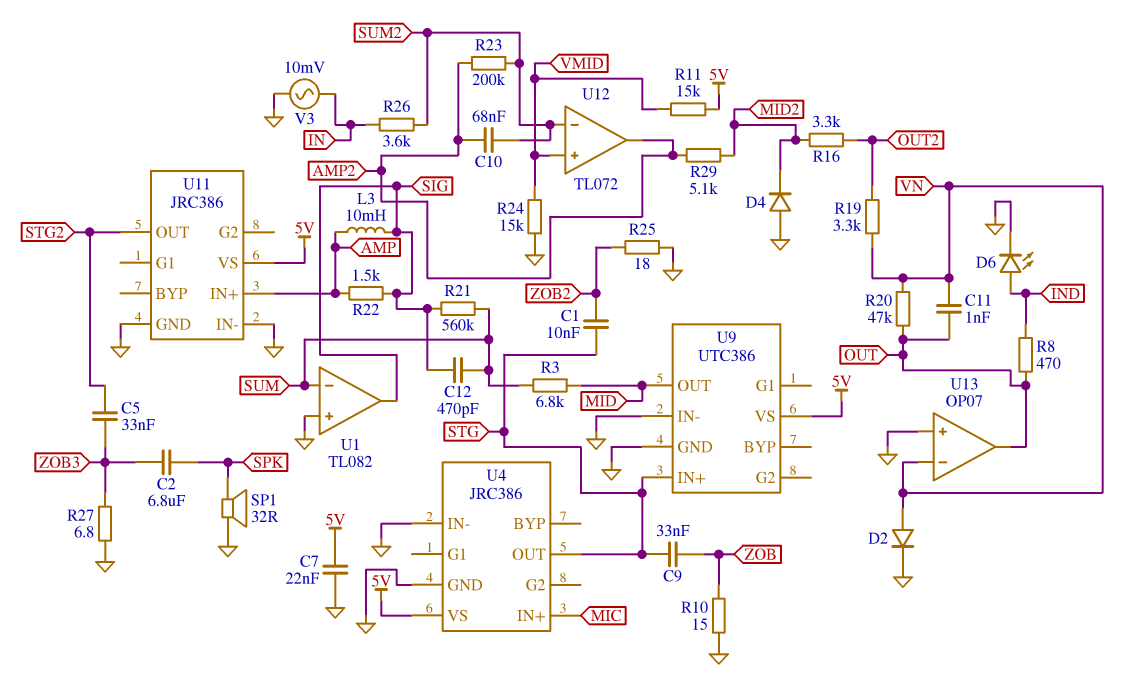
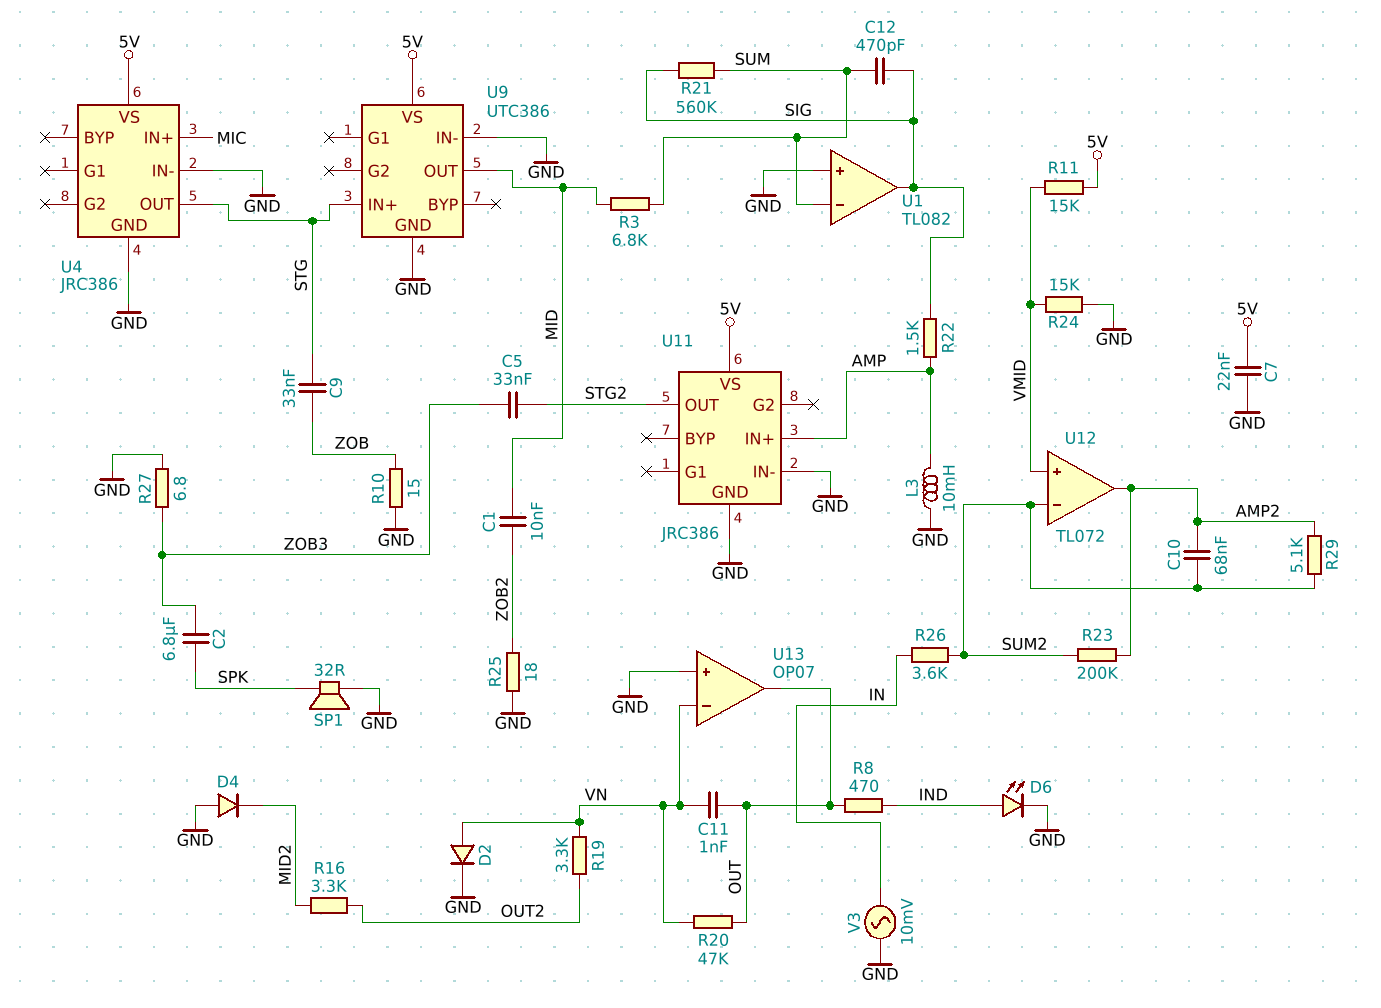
C1: 10nF (STG, ZOB2) -> 10nF (MID, ZOB2)
L3: 10mH (AMP, SIG) -> 10mH (AMP, GND)
R29: 5.1k (AMP2, MID2) -> 5.1k (AMP2, SUM2)

